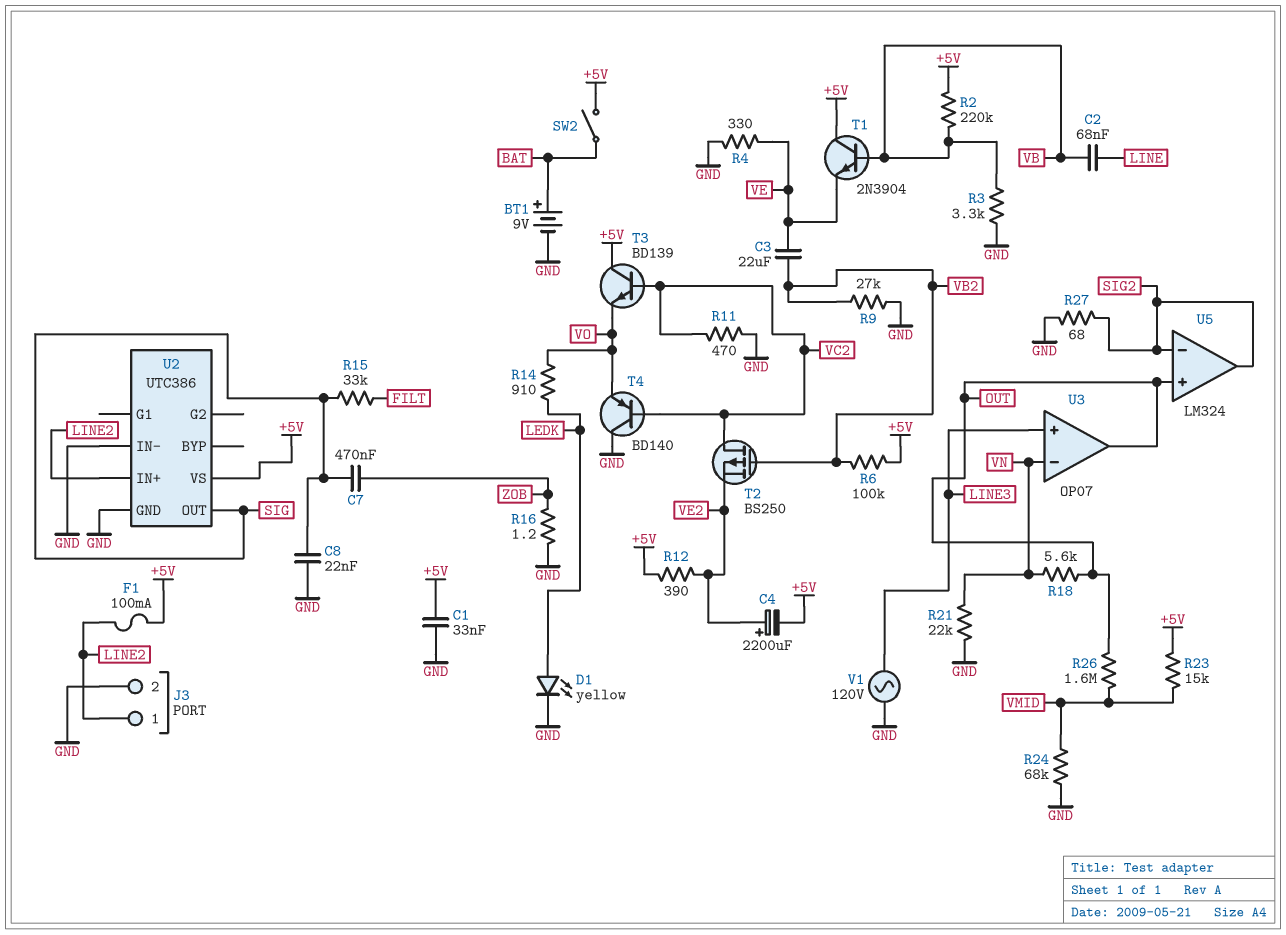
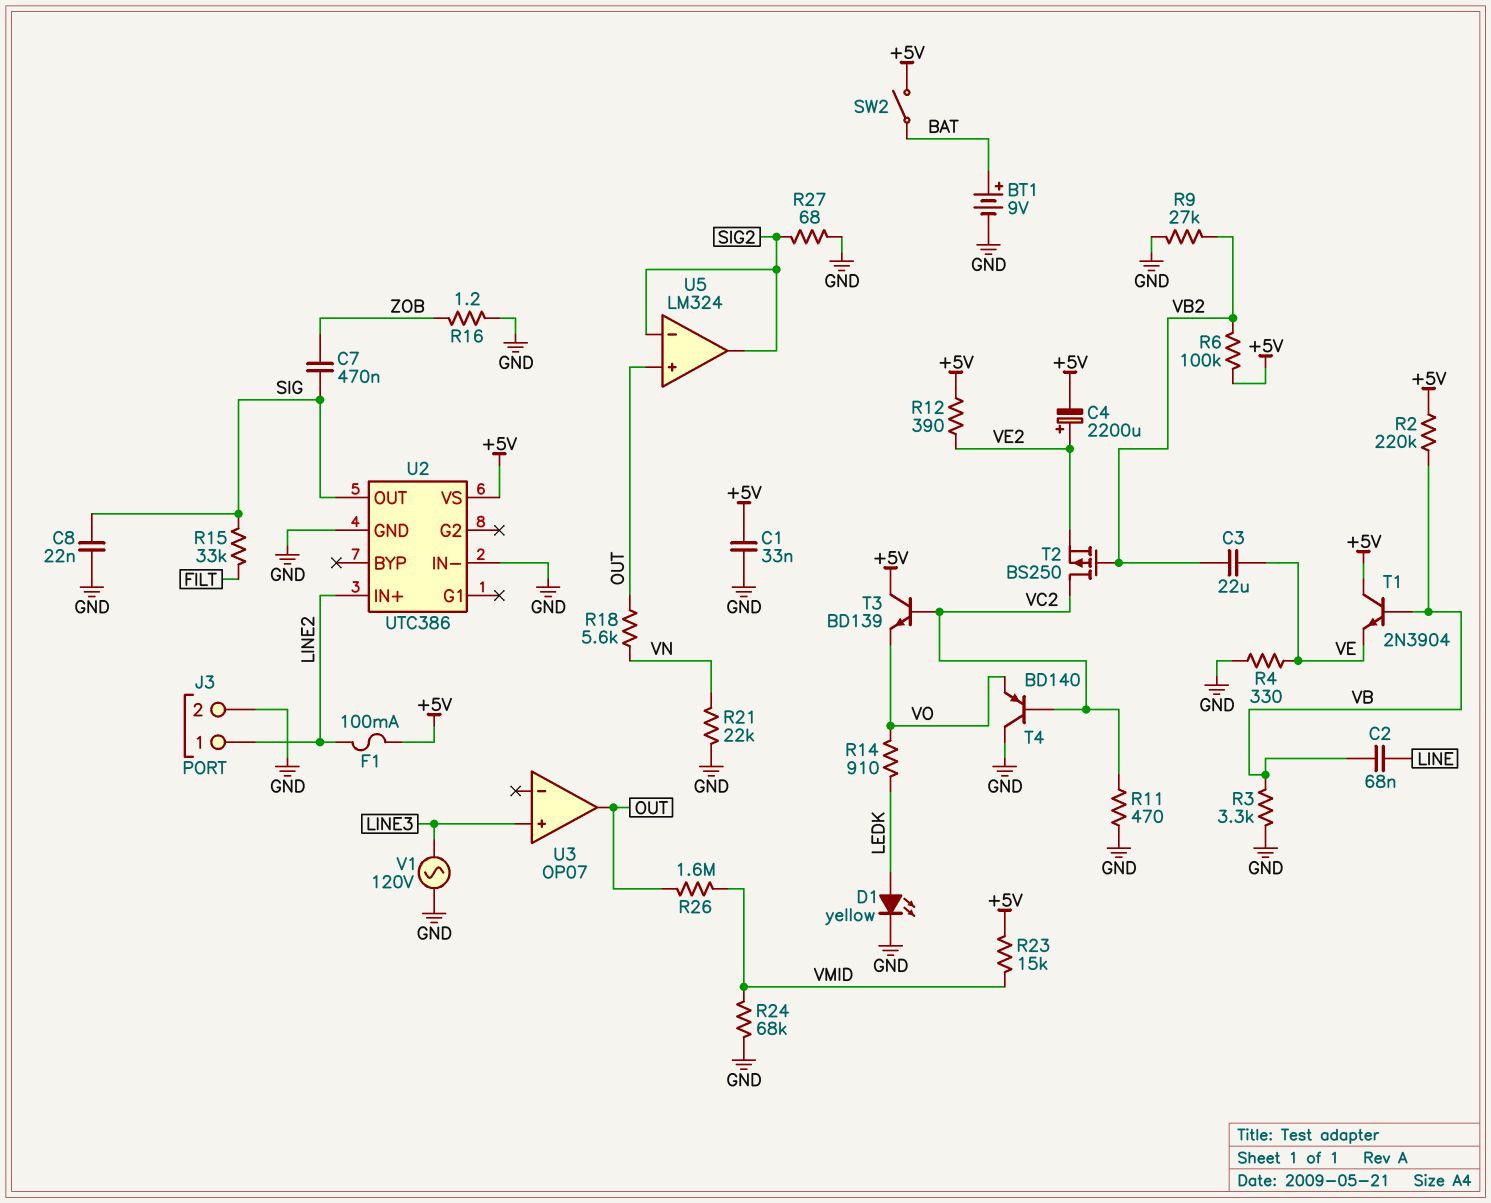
U3 pin in-: VN -> none

